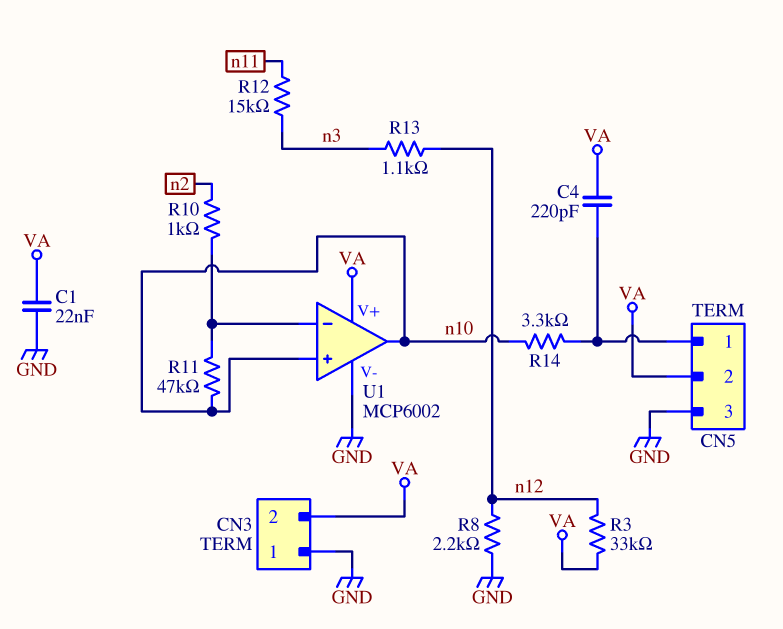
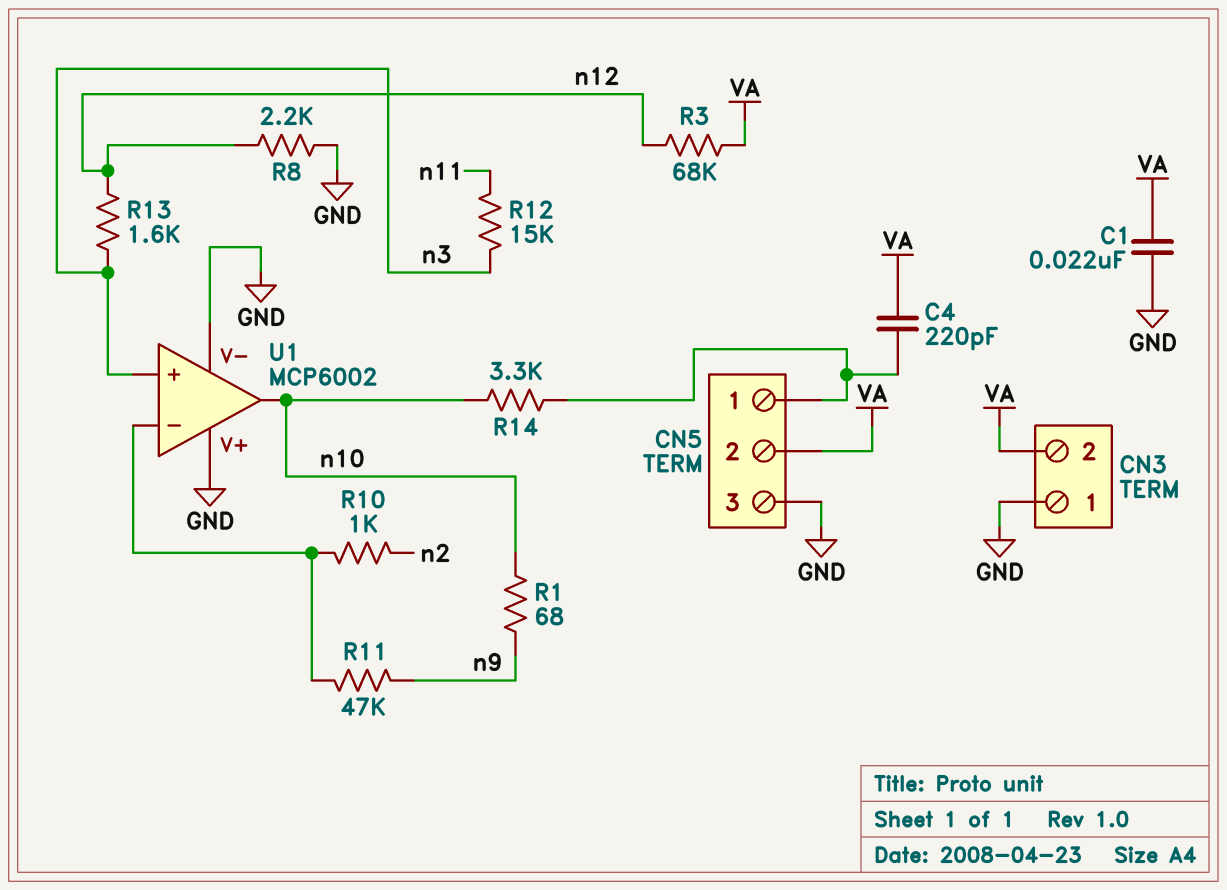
R1: none -> 68 (n9, n10)
R3: 33k (VA, n12) -> 68k (VA, n12)
R11: 47k (U1/in-, n10) -> 47k (U1/in-, n9)
R13: 1.1k (n3, n12) -> 1.6k (n3, n12)
U1 pin V+: VA -> GND
U1 pin in+: n10 -> n3

